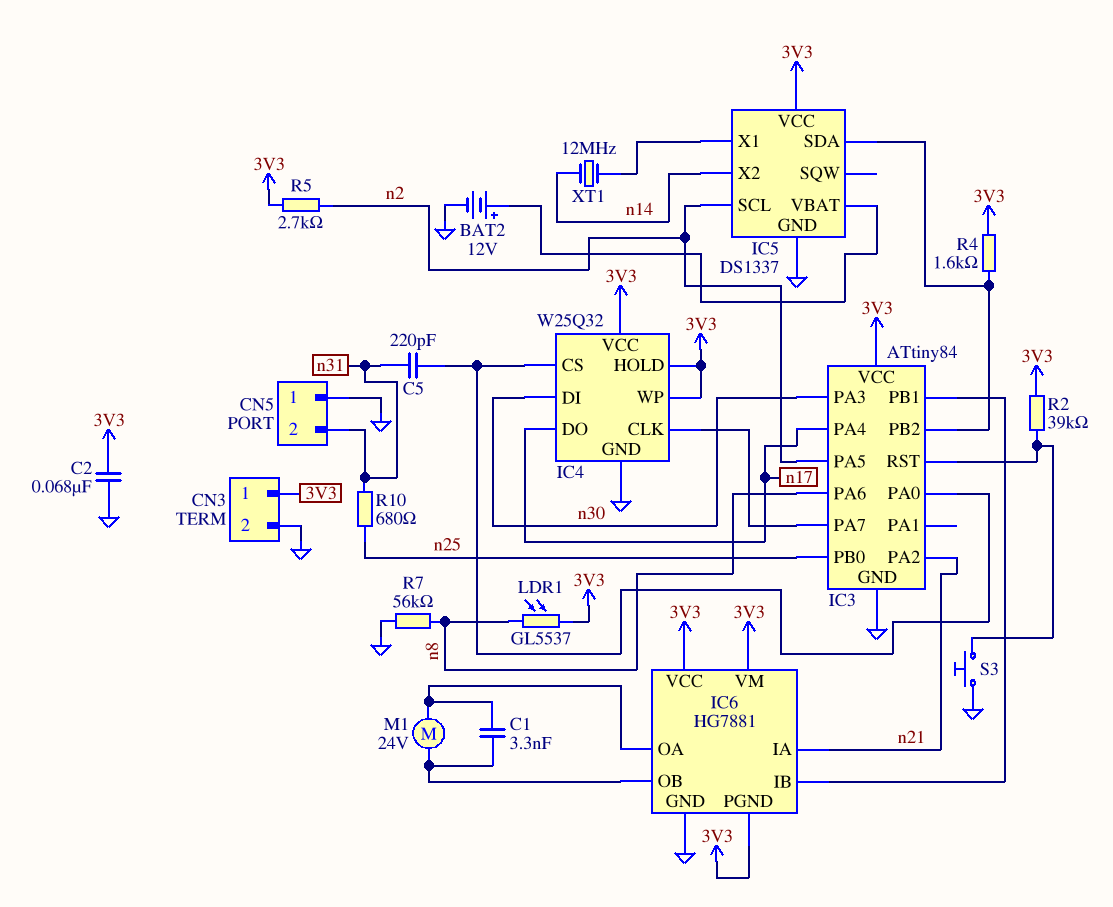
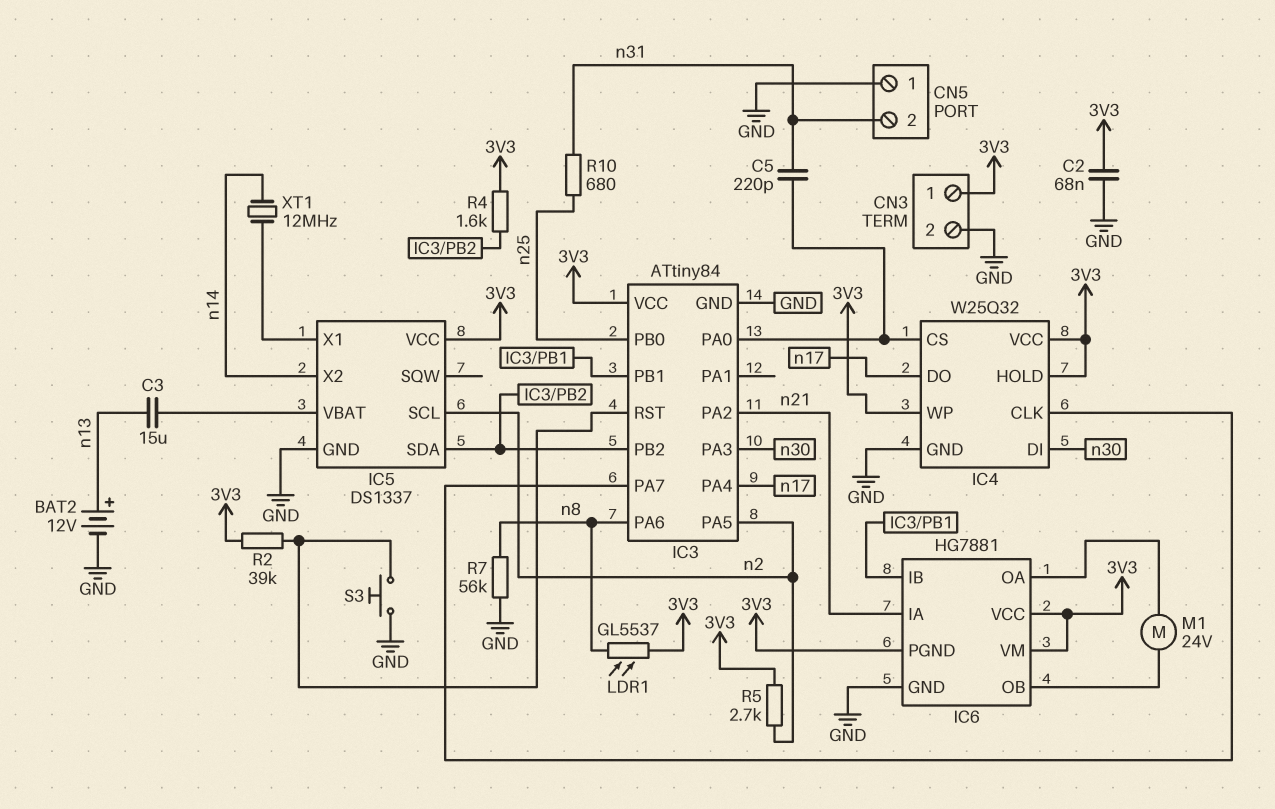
BAT2: 12V (plus IC5/VBAT, minus GND) -> 12V (plus n13, minus GND)
C1: 3.3nF (IC6/OA, IC6/OB) -> none
C3: none -> 15uF (IC5/VBAT, n13)

